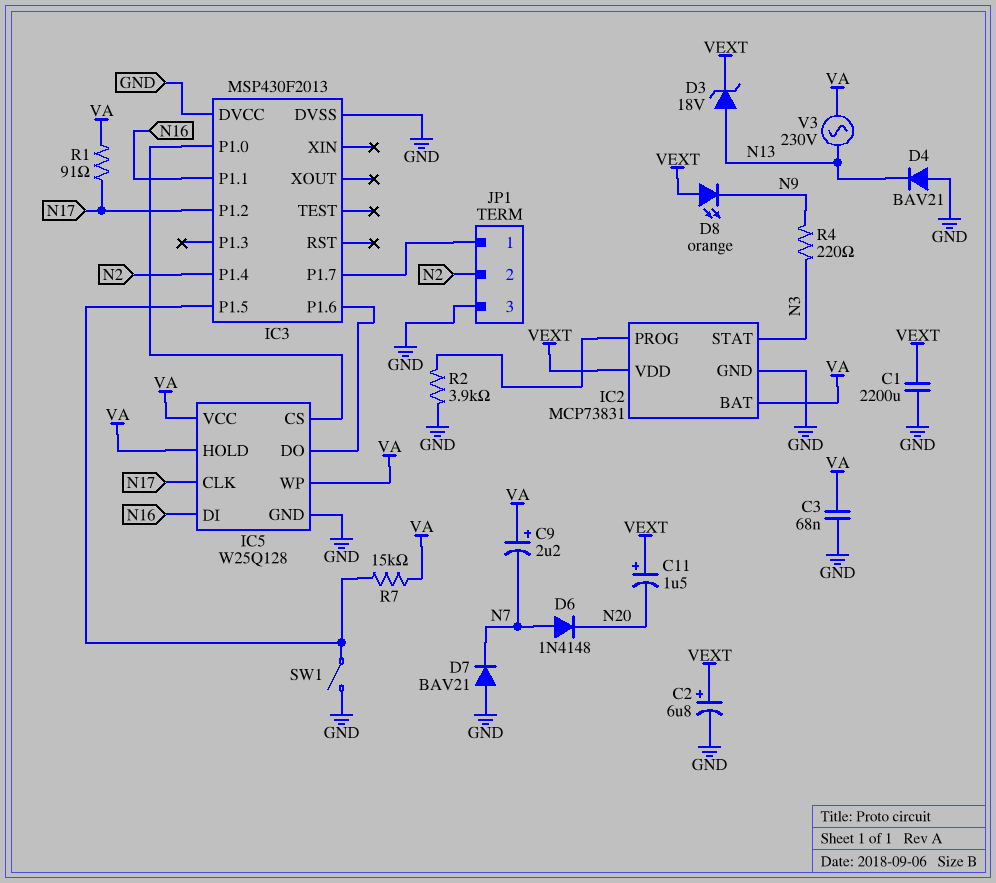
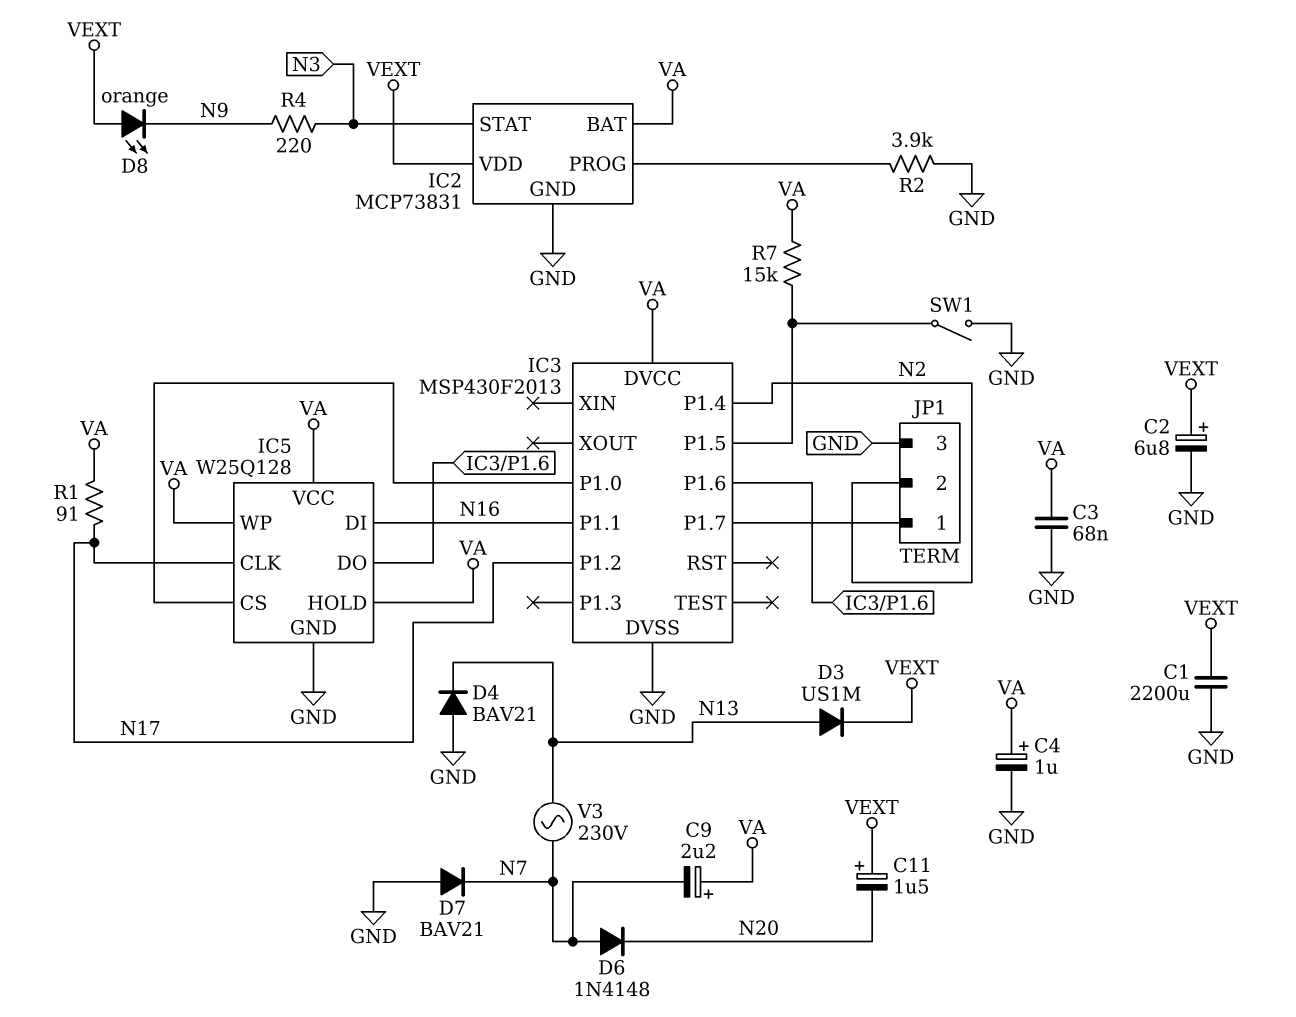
C4: none -> 1uF (plus VA, minus GND)
D3: zener 18V (A N13, K VEXT) -> diode US1M (A N13, K VEXT)
IC3 pin DVCC: GND -> VA
V3: AC 230V (N13, VA) -> AC 230V (N7, N13)

